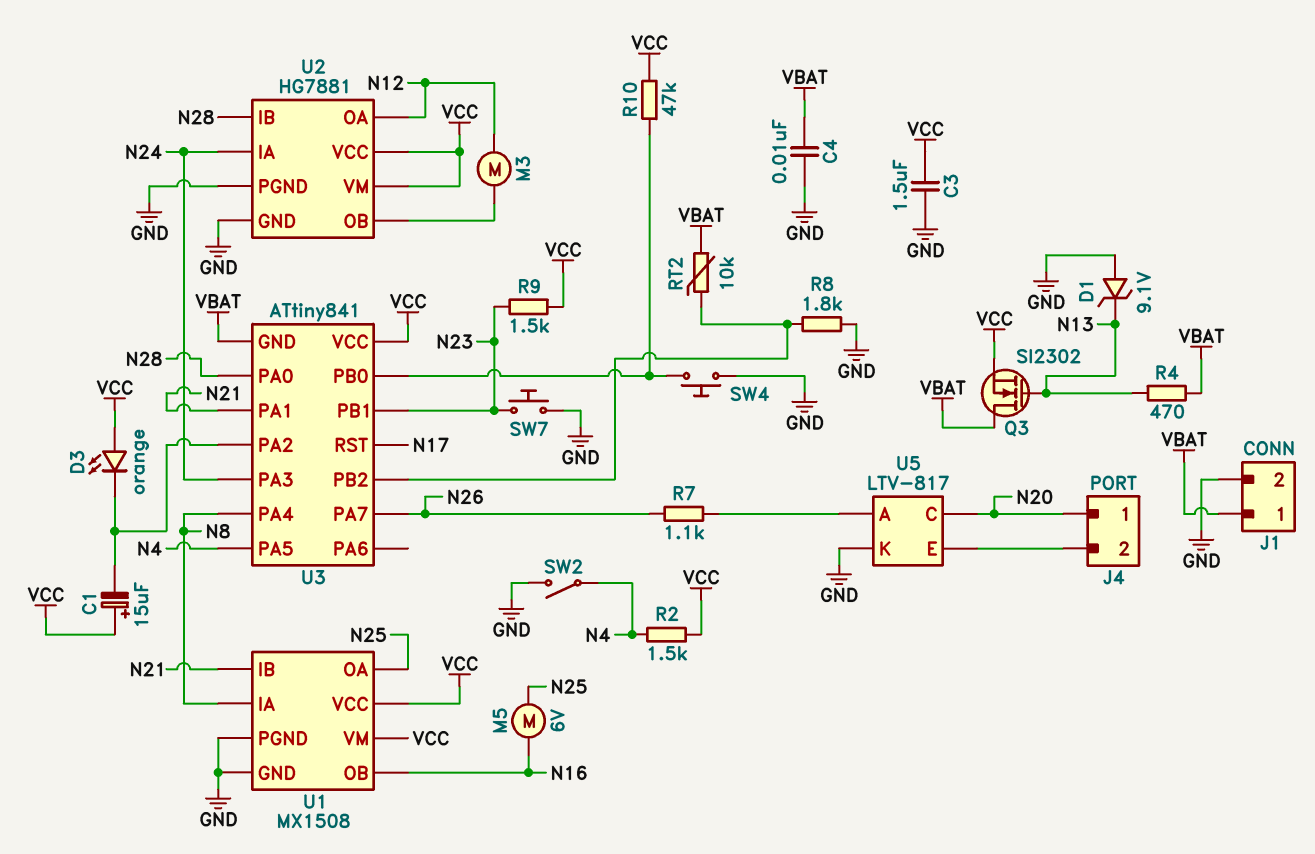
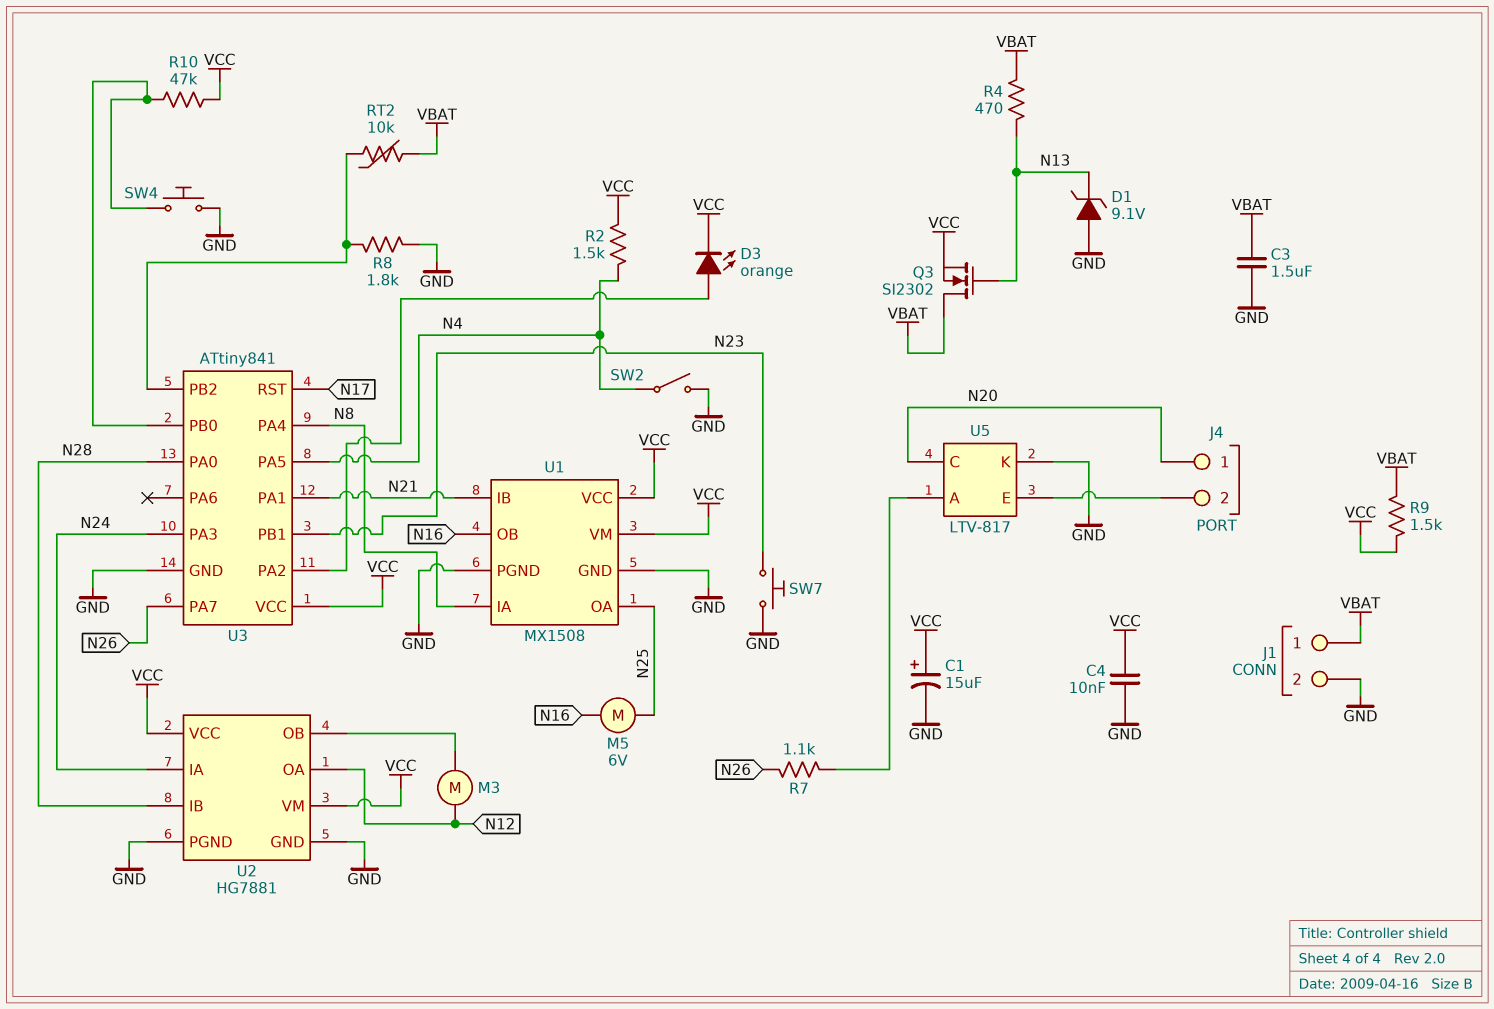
C1: 15uF (plus VCC, minus U3/PA2) -> 15uF (plus VCC, minus GND)
C3: 1.5uF (GND, VCC) -> 1.5uF (GND, VBAT)
C4: 10nF (GND, VBAT) -> 10nF (GND, VCC)
D3: LED orange (A VCC, K U3/PA2) -> LED orange (A U3/PA2, K VCC)
R9: 1.5k (N23, VCC) -> 1.5k (VBAT, VCC)
U3 pin GND: VBAT -> GND

